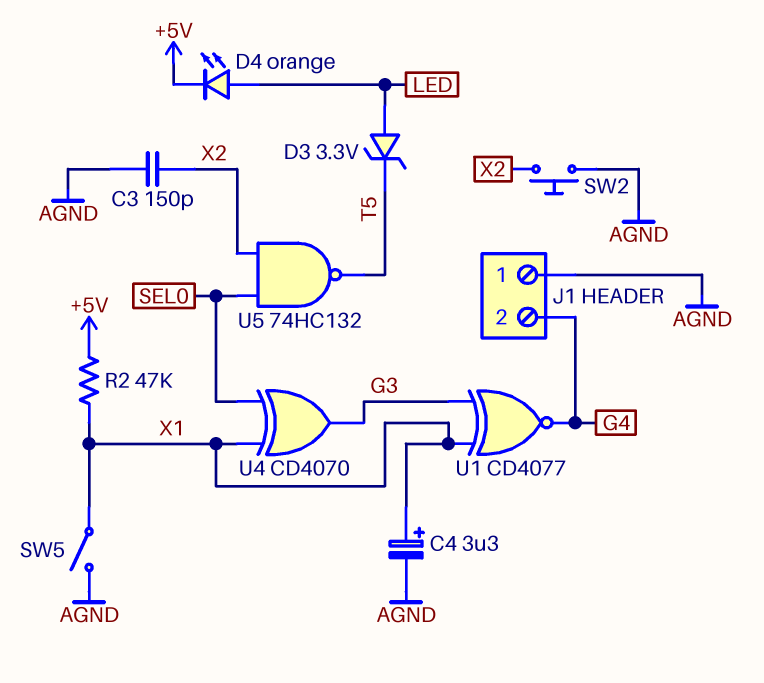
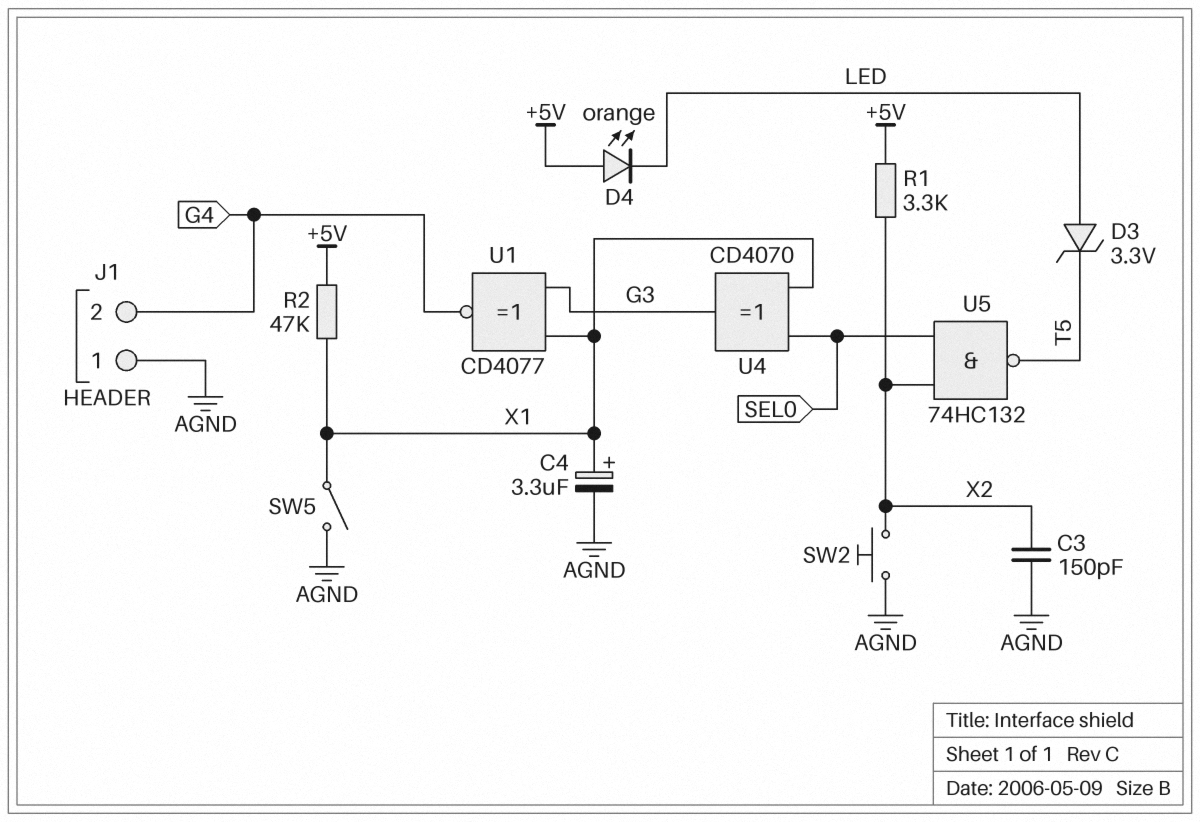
D4: LED orange (A LED, K +5V) -> LED orange (A +5V, K LED)
R1: none -> 3.3k (+5V, X2)

